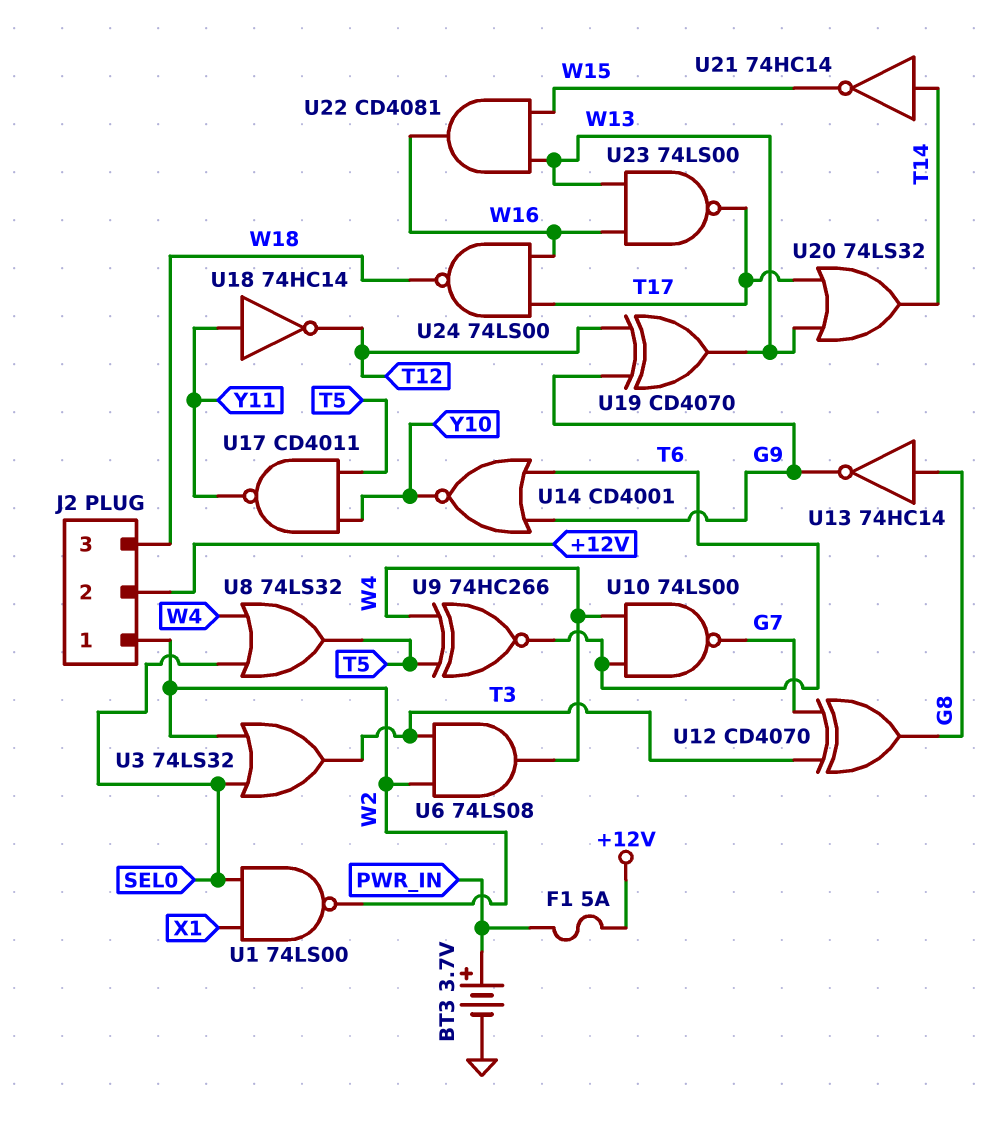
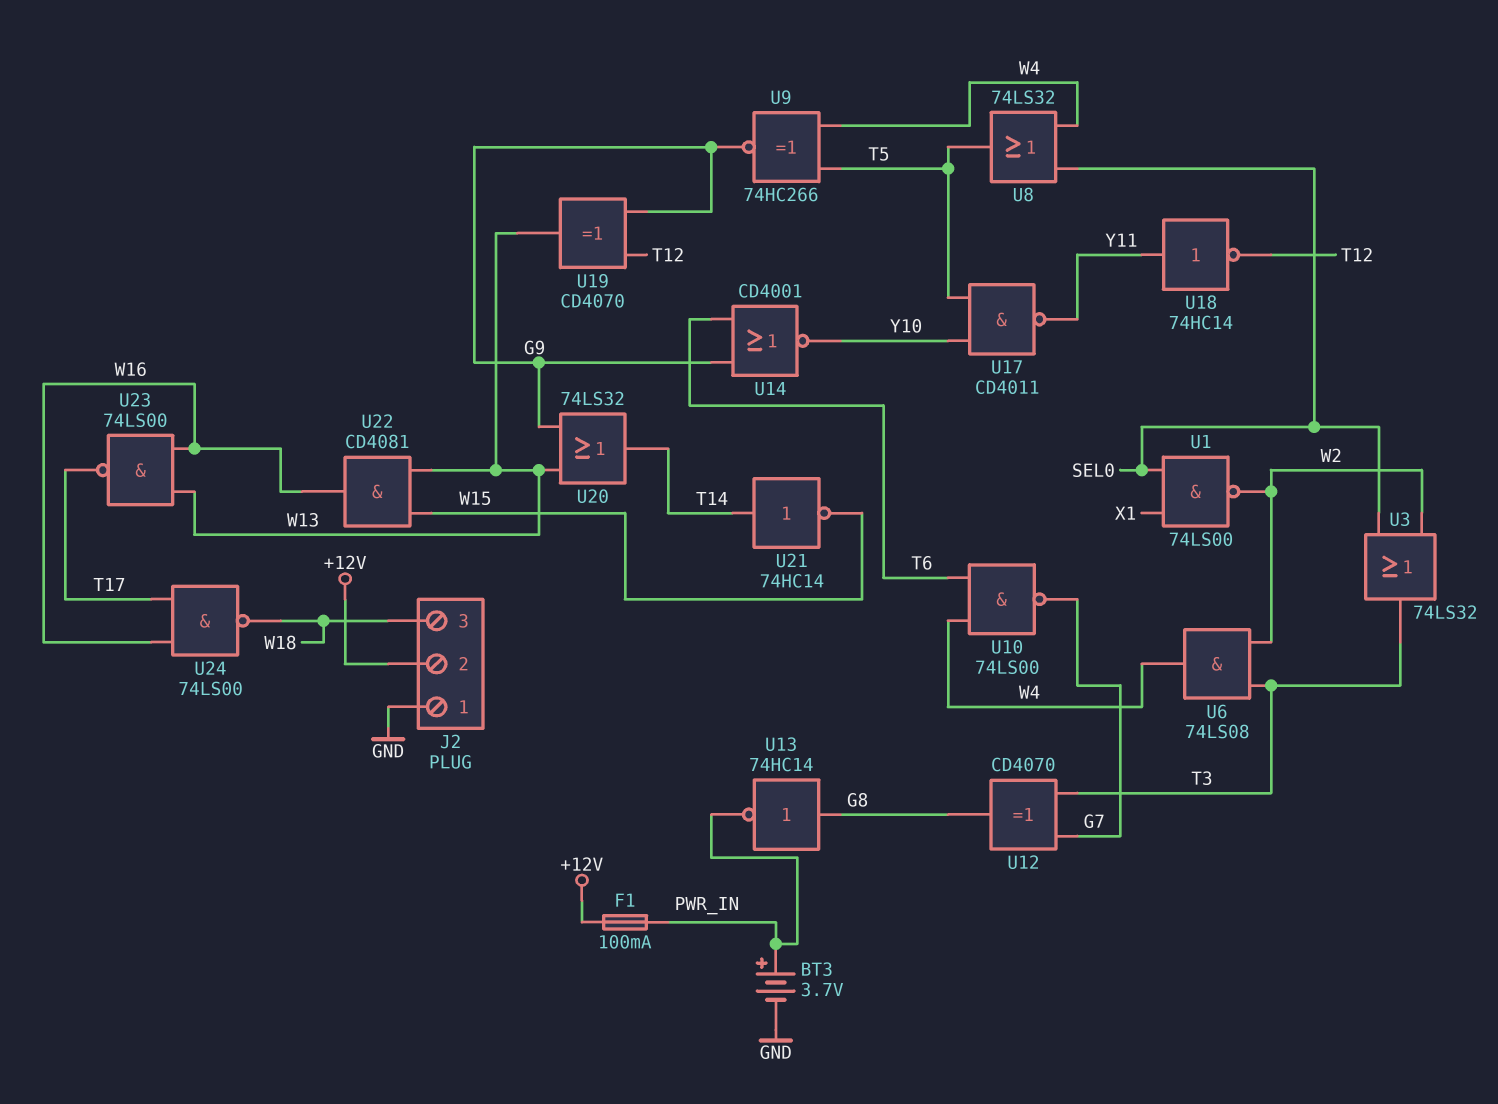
F1: 5A (+12V, PWR_IN) -> 100mA (+12V, PWR_IN)
J2 pin 1: W2 -> GND
U9: XNOR 74HC266 (in T5, in W4, out T6) -> XNOR 74HC266 (in T5, in W4, out G9)
U13: NOT 74HC14 (in G8, out G9) -> NOT 74HC14 (in G8, out PWR_IN)
U20: OR 74LS32 (in T17, in W13, out T14) -> OR 74LS32 (in G9, in W13, out T14)

